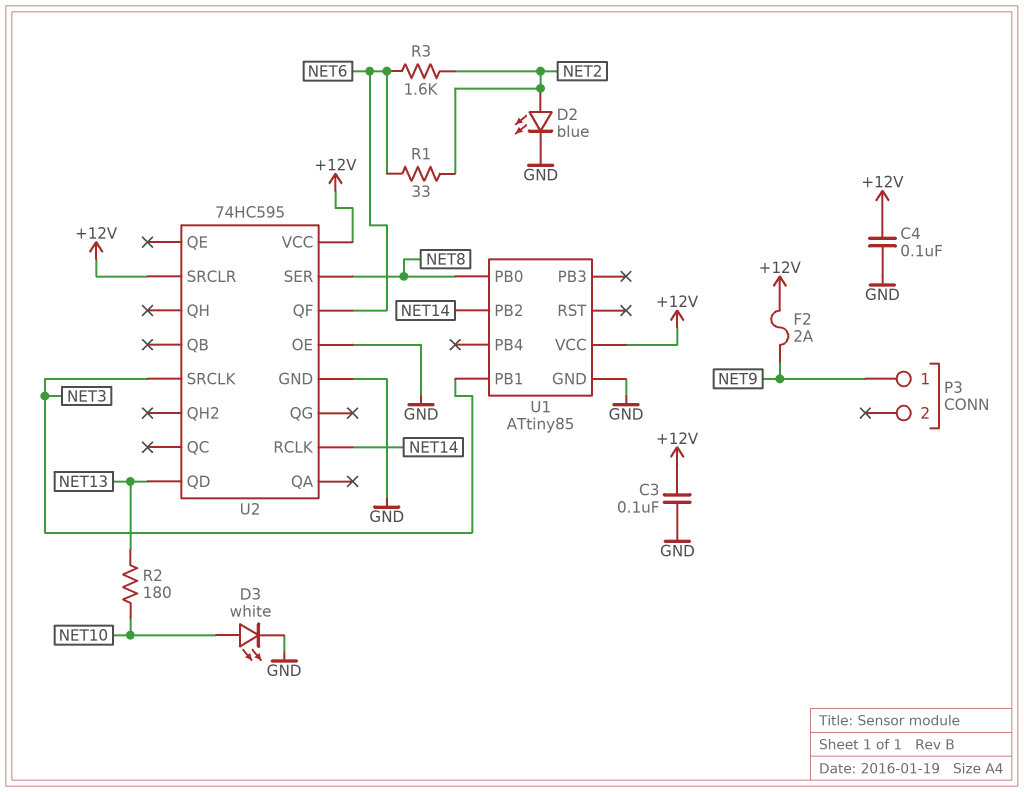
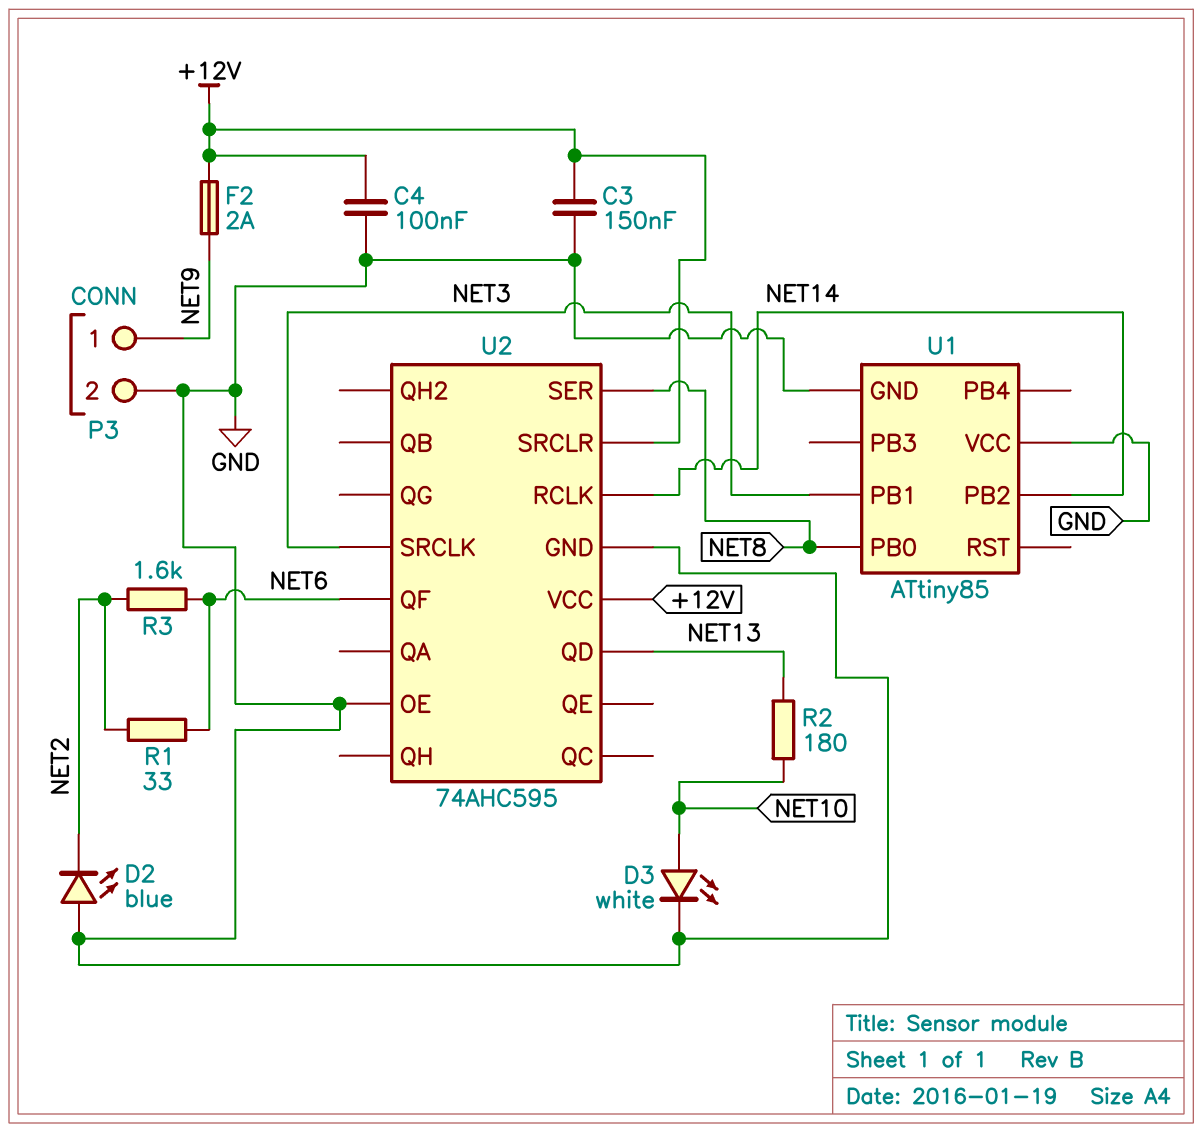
C3: 100nF (+12V, GND) -> 150nF (+12V, GND)
D2: LED blue (A NET2, K GND) -> LED blue (A GND, K NET2)
P3 pin 2: none -> GND
U1 pin VCC: +12V -> GND
U2: 74HC595 -> 74AHC595

